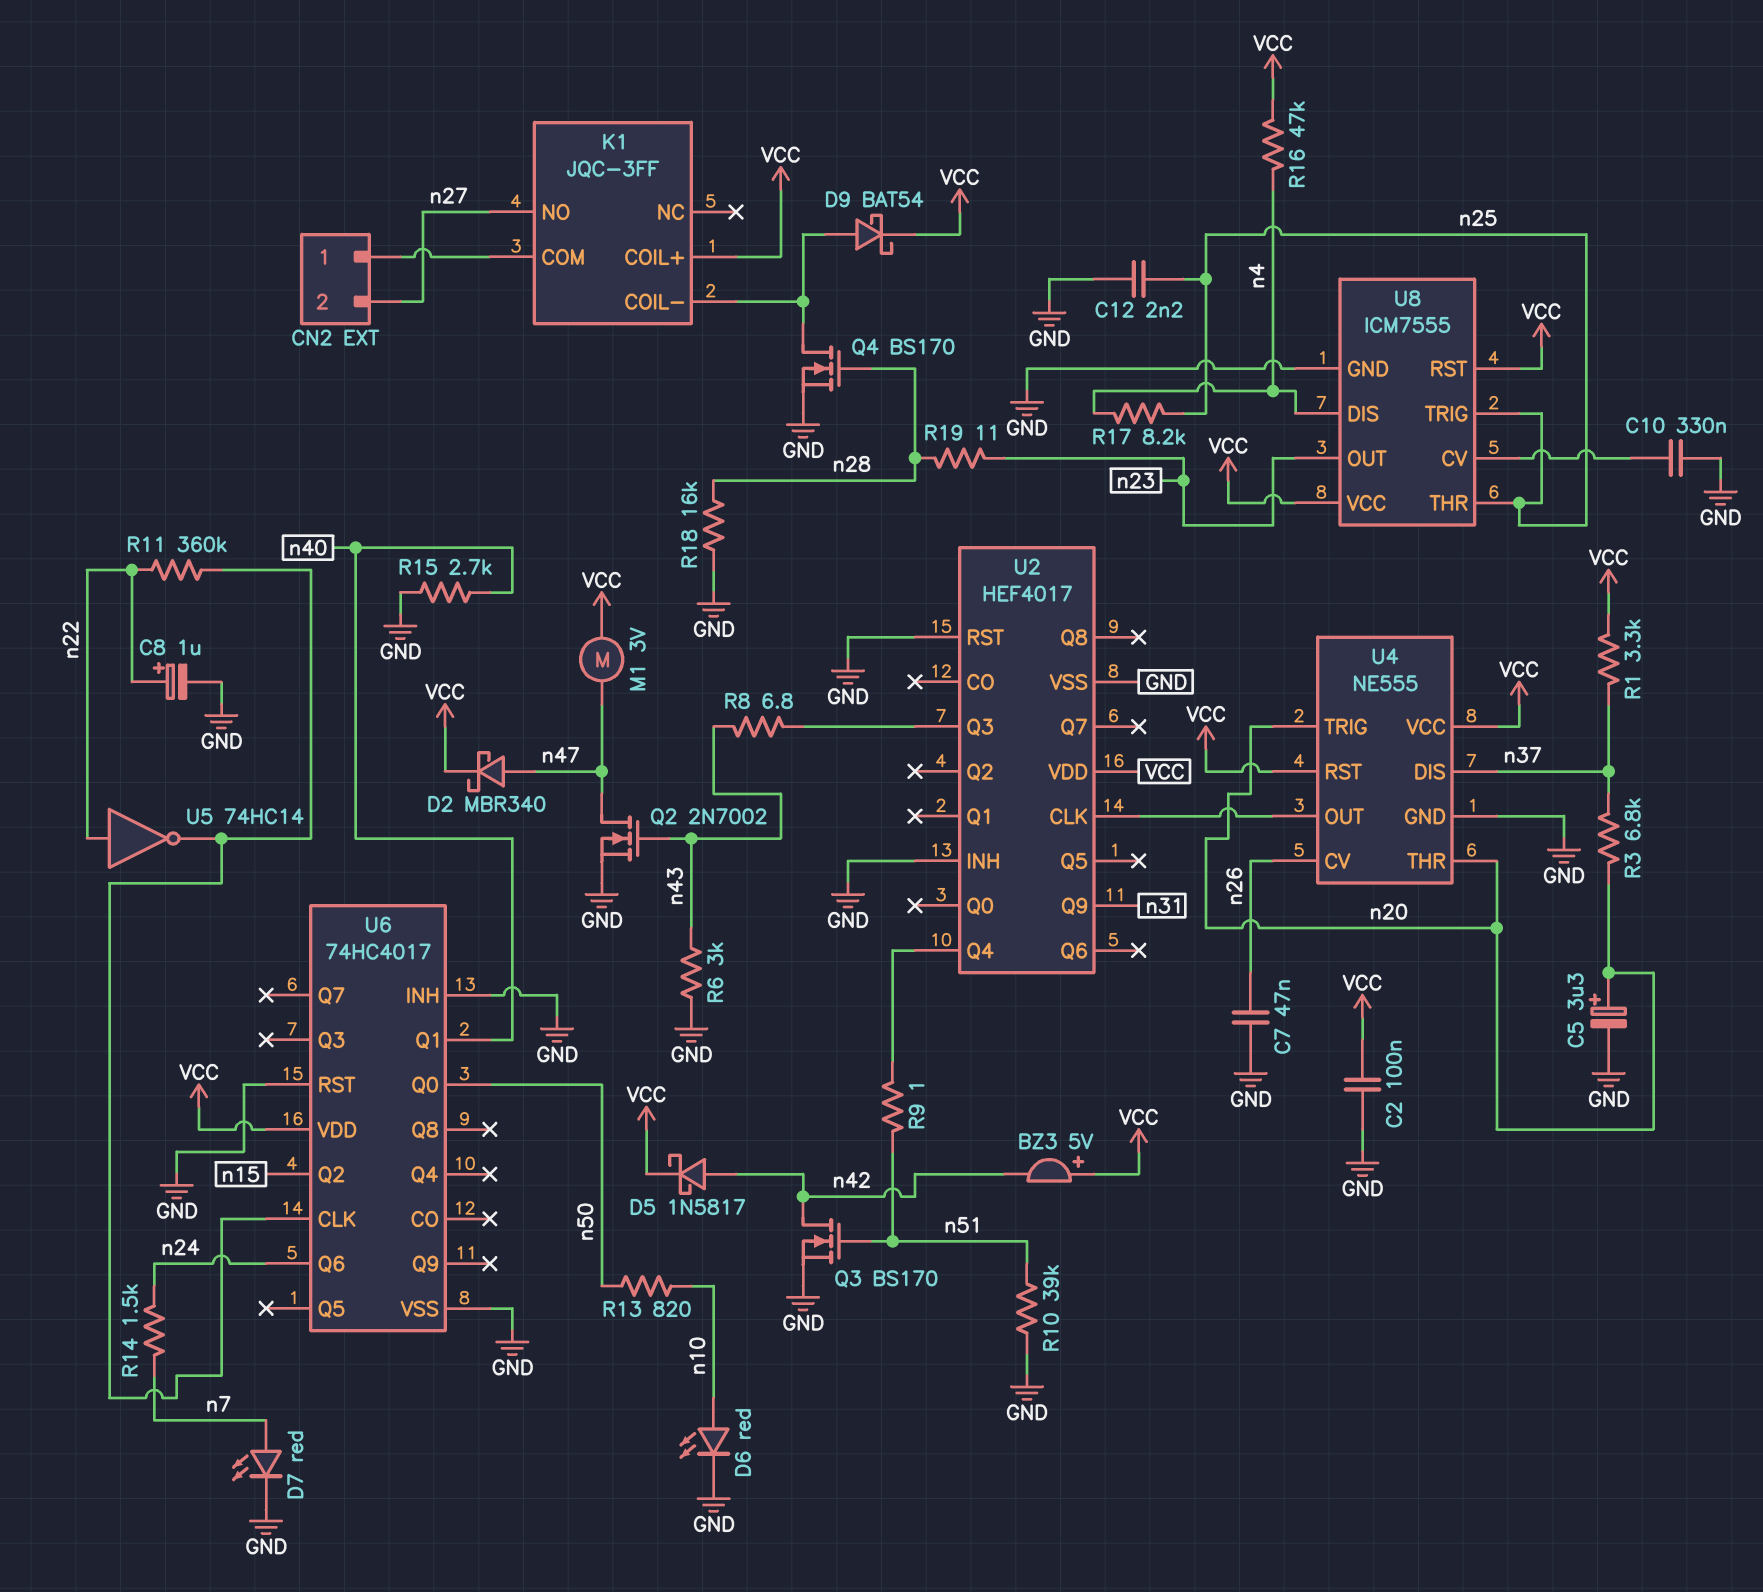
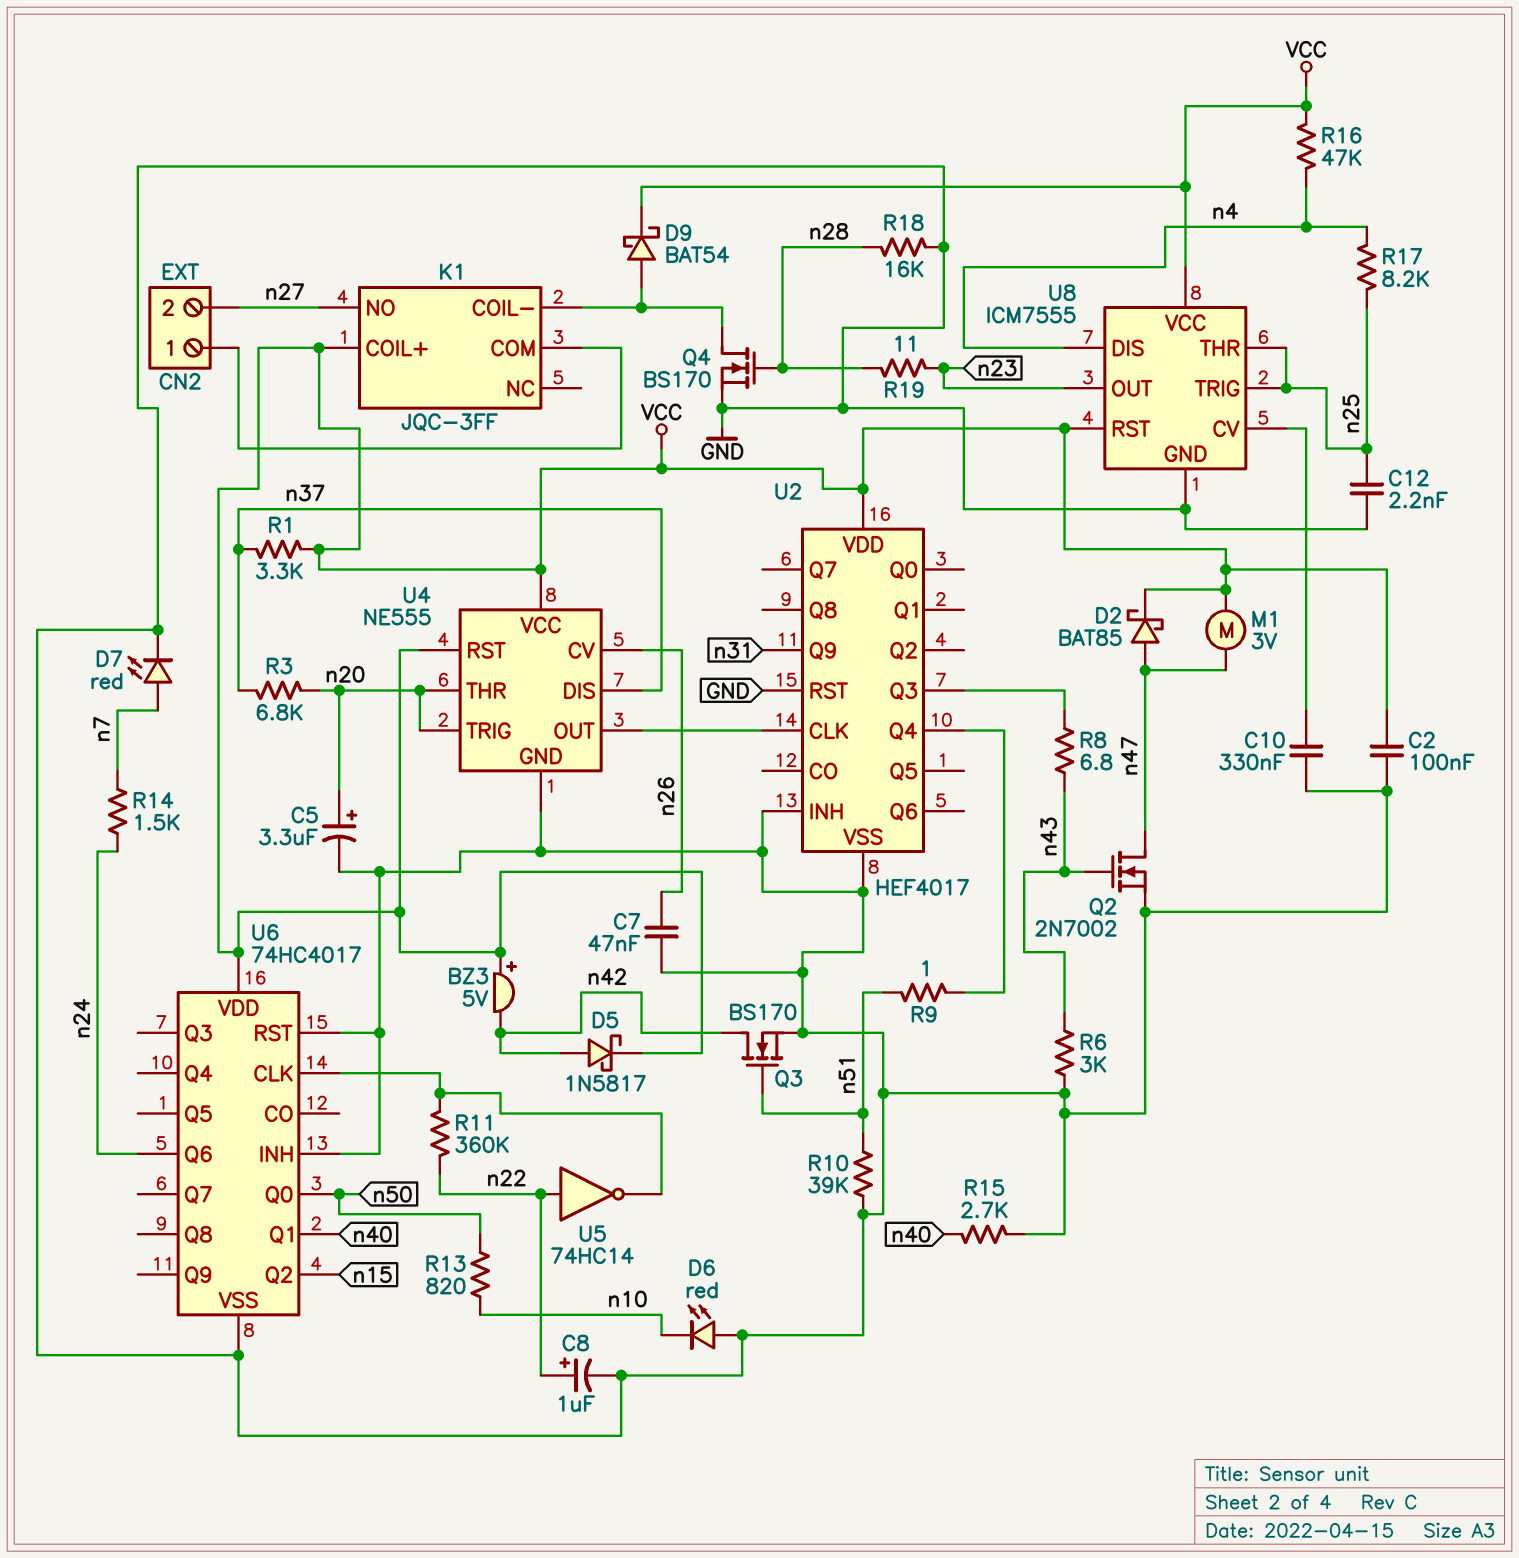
D2: schottky MBR340 (A n47, K VCC) -> schottky BAT85 (A n47, K VCC)
D6: LED red (A n10, K GND) -> LED red (A GND, K n10)

